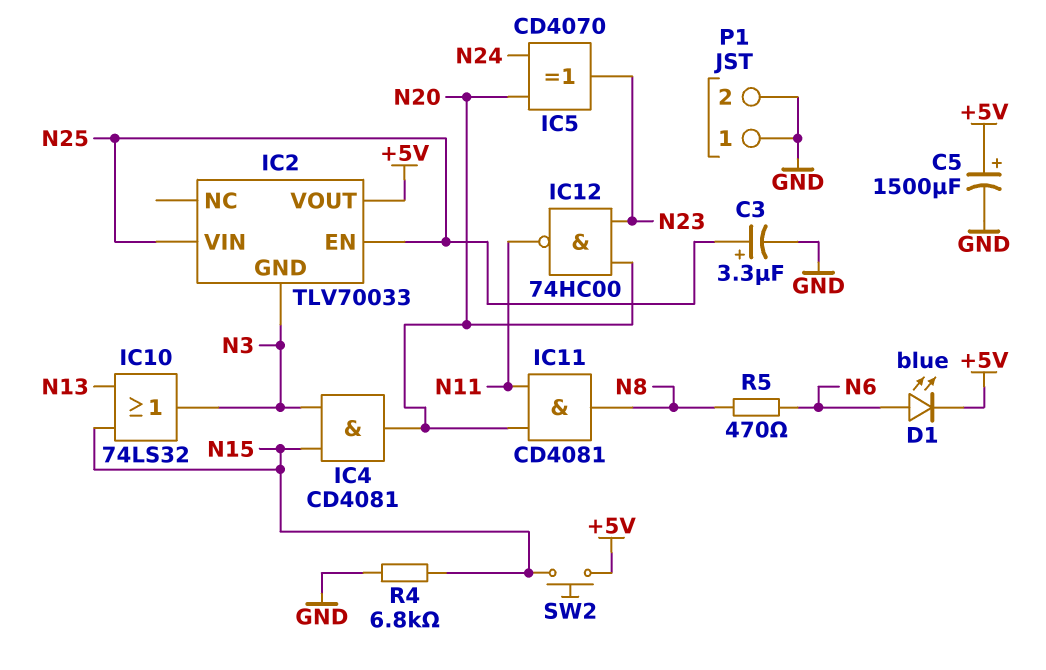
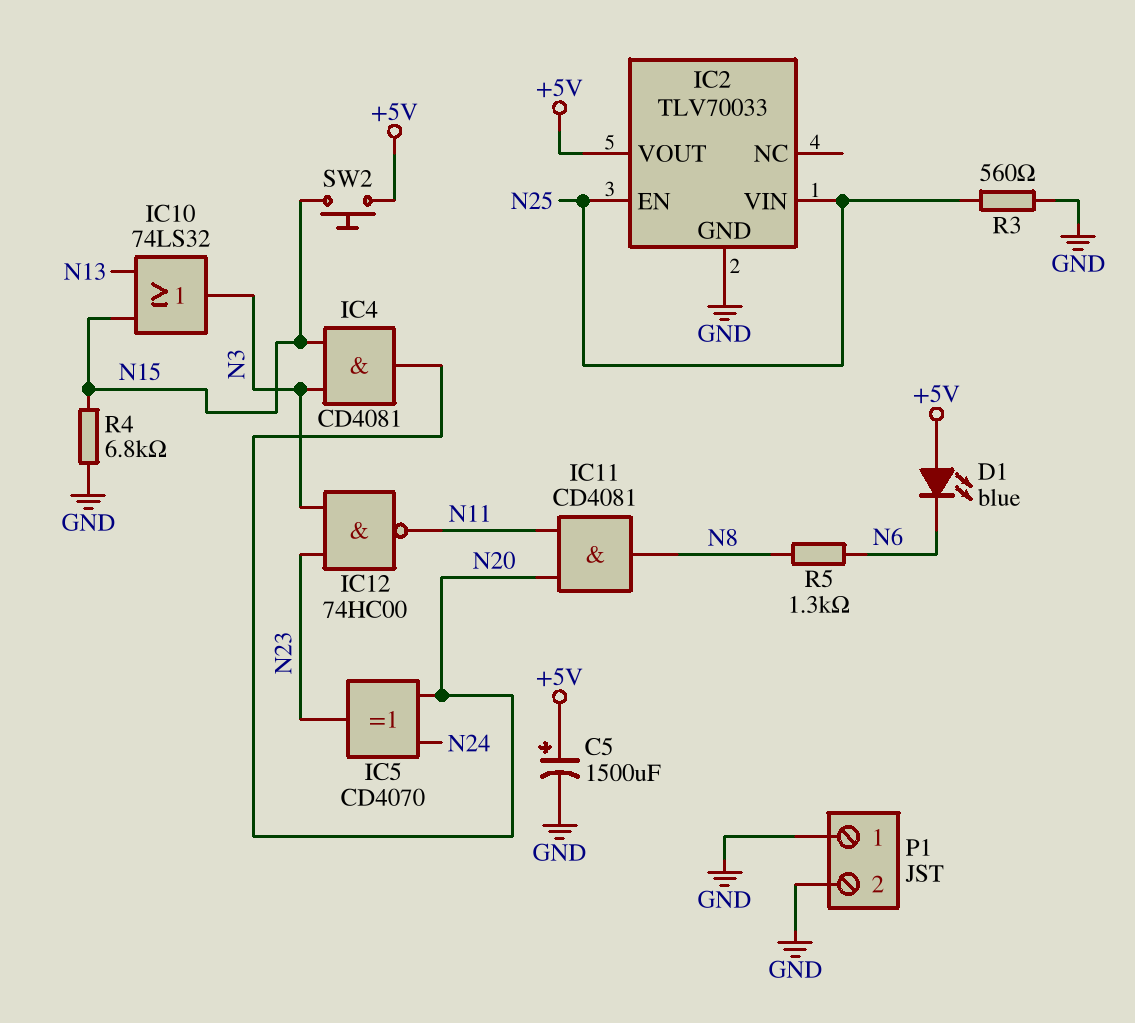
C3: 3.3uF (plus N25, minus GND) -> none
D1: LED blue (A N6, K +5V) -> LED blue (A +5V, K N6)
IC2 pin GND: N3 -> GND
IC12: NAND 74HC00 (in N20, in N23, out N11) -> NAND 74HC00 (in N3, in N23, out N11)
R3: none -> 560 (GND, N25)
R5: 470 (N6, N8) -> 1.3k (N6, N8)

